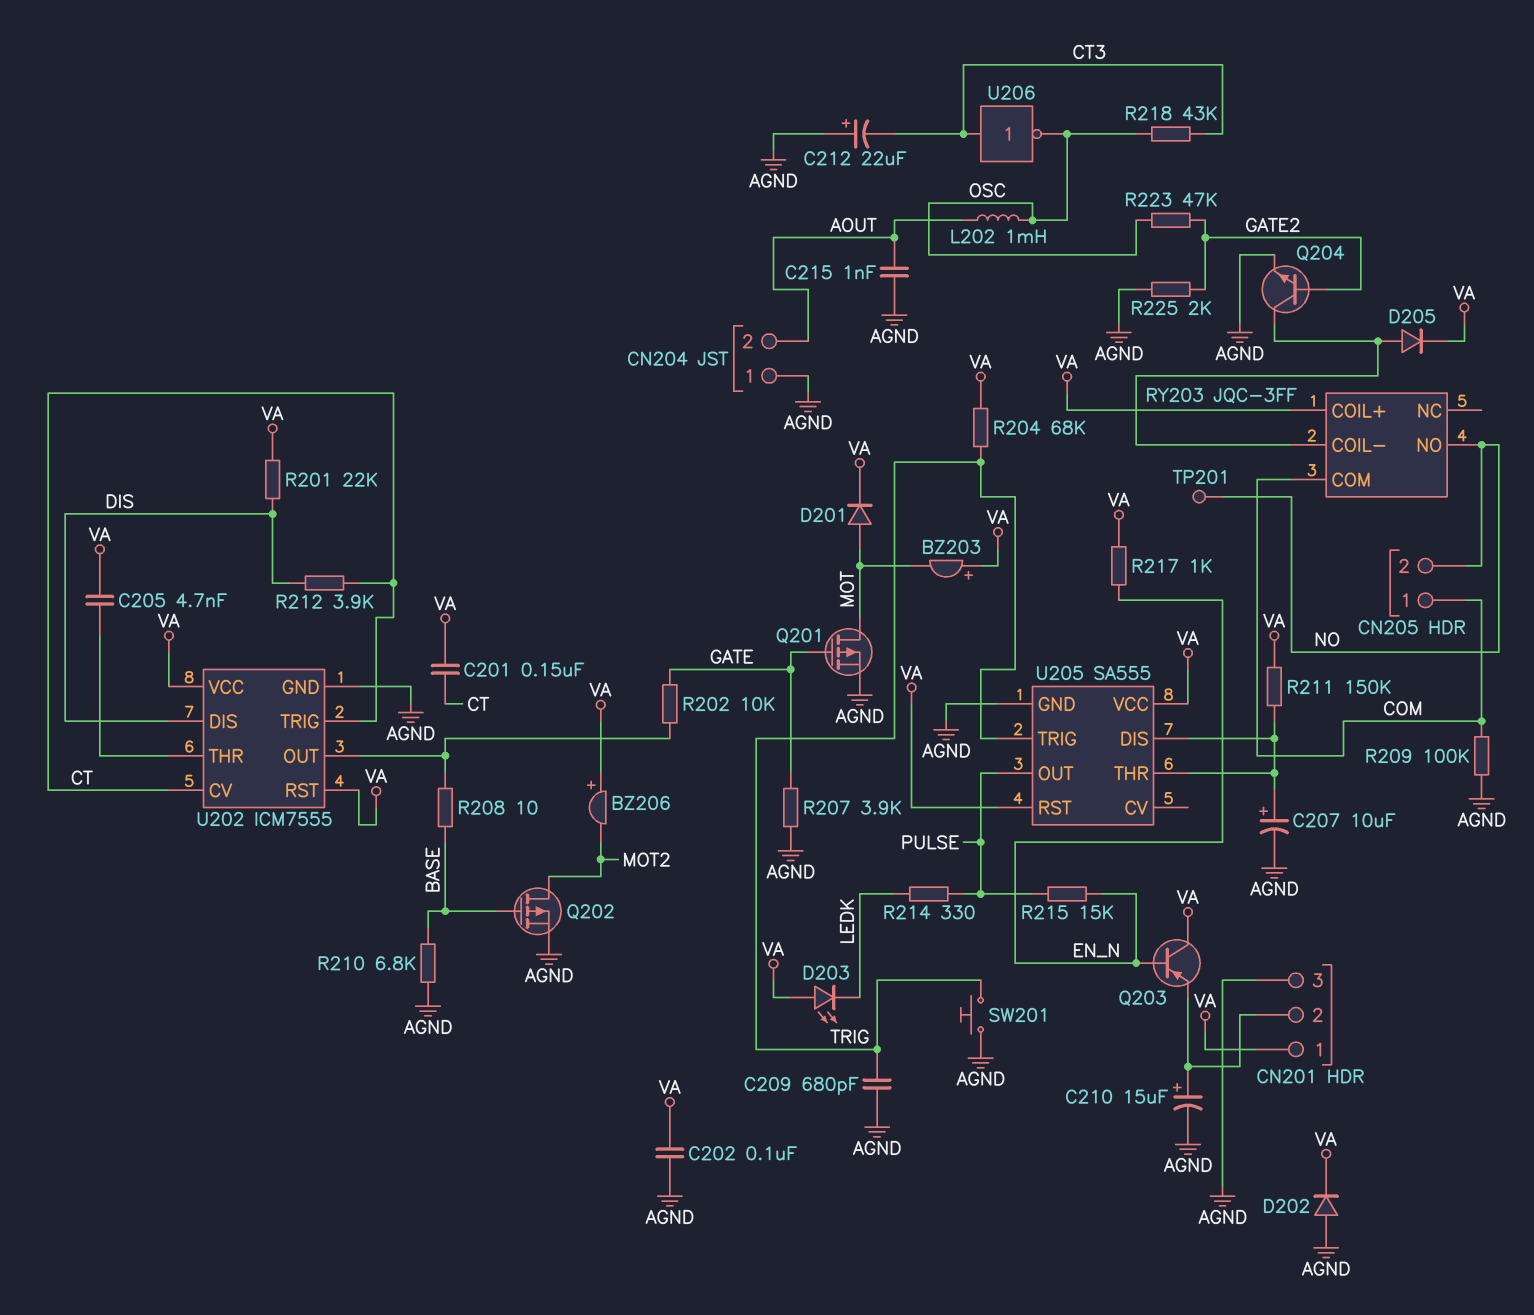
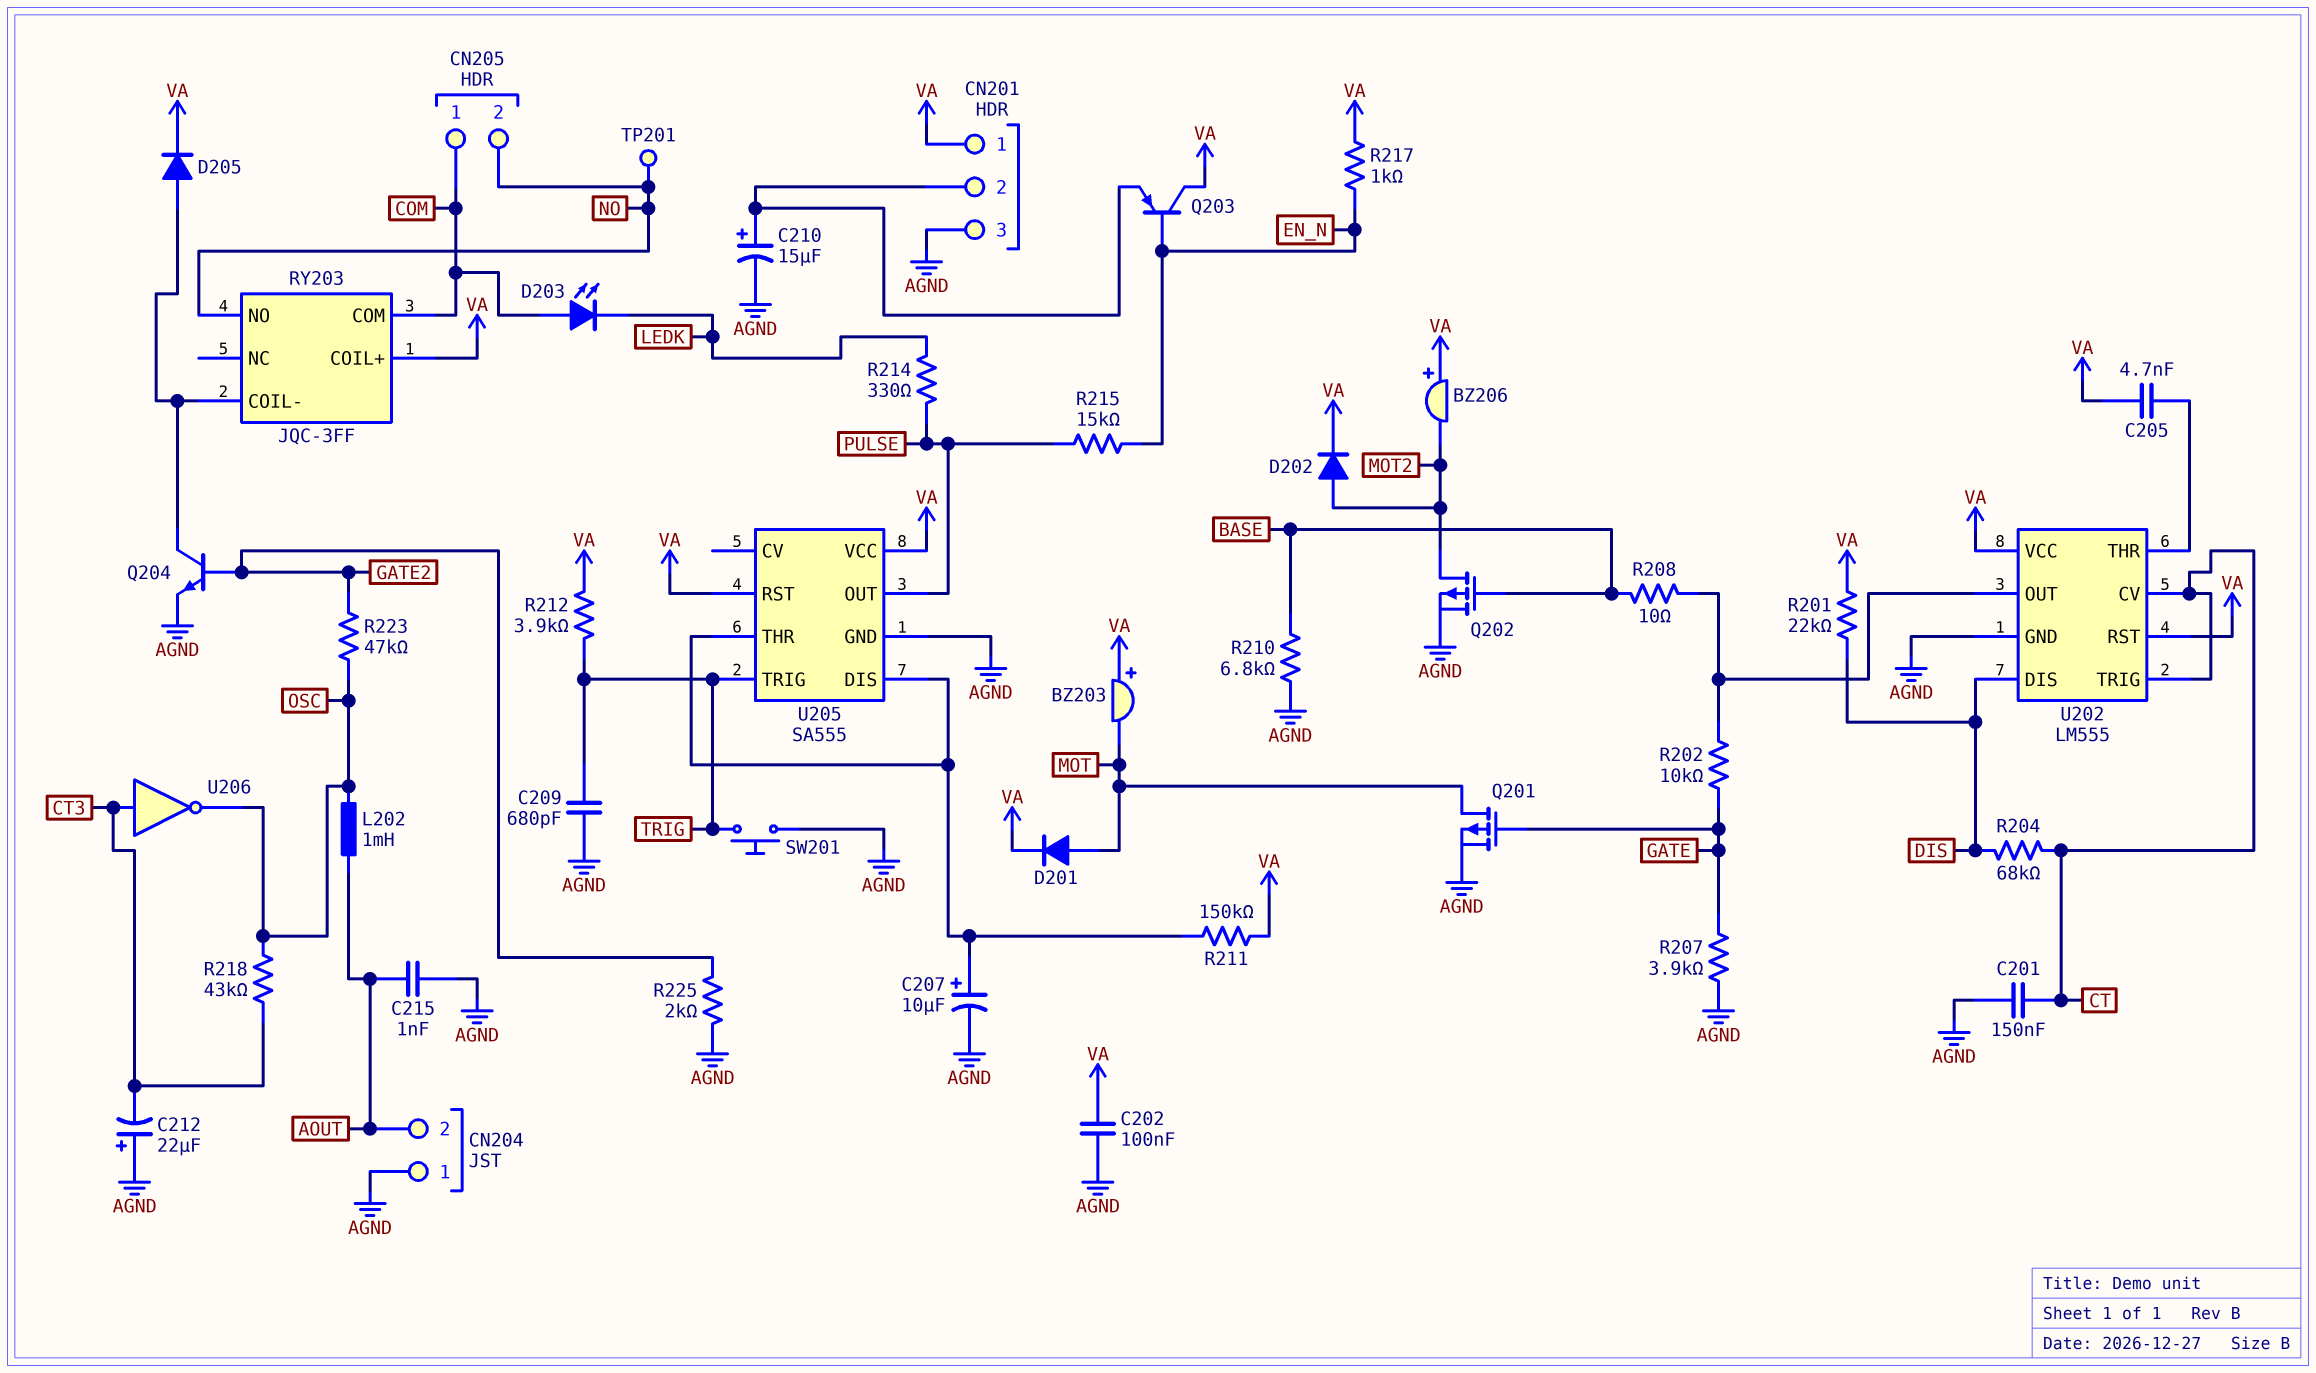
C201: 150nF (CT, VA) -> 150nF (AGND, CT)
D202: diode (A AGND, K VA) -> diode (A MOT2, K VA)
D203: LED (A VA, K LEDK) -> LED (A COM, K LEDK)
R204: 68k (TRIG, VA) -> 68k (CT, DIS)
R209: 100k (AGND, COM) -> none
R212: 3.9k (CT, DIS) -> 3.9k (TRIG, VA)
U202: ICM7555 -> LM555

